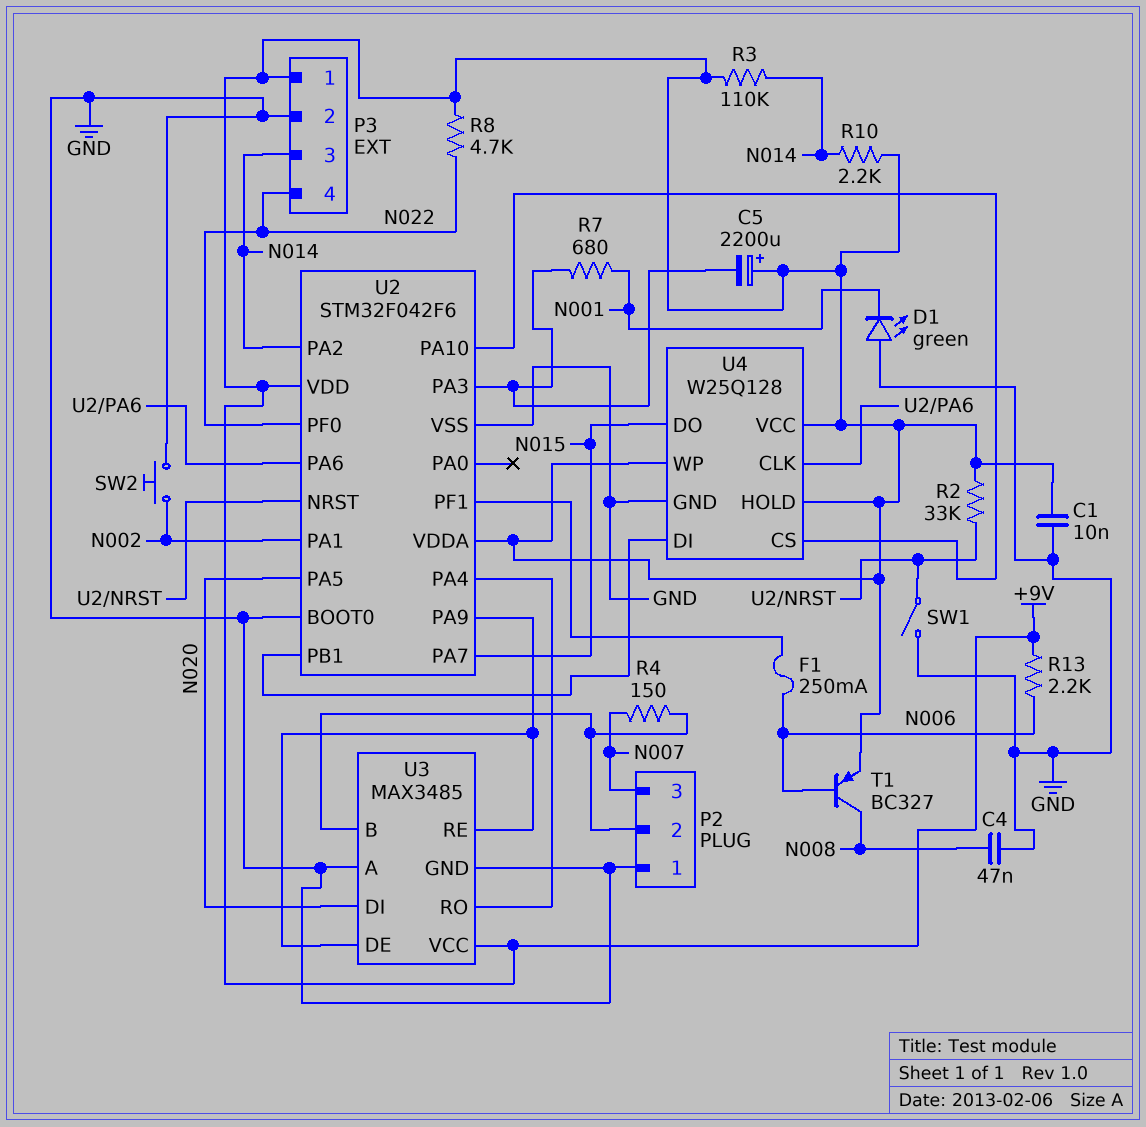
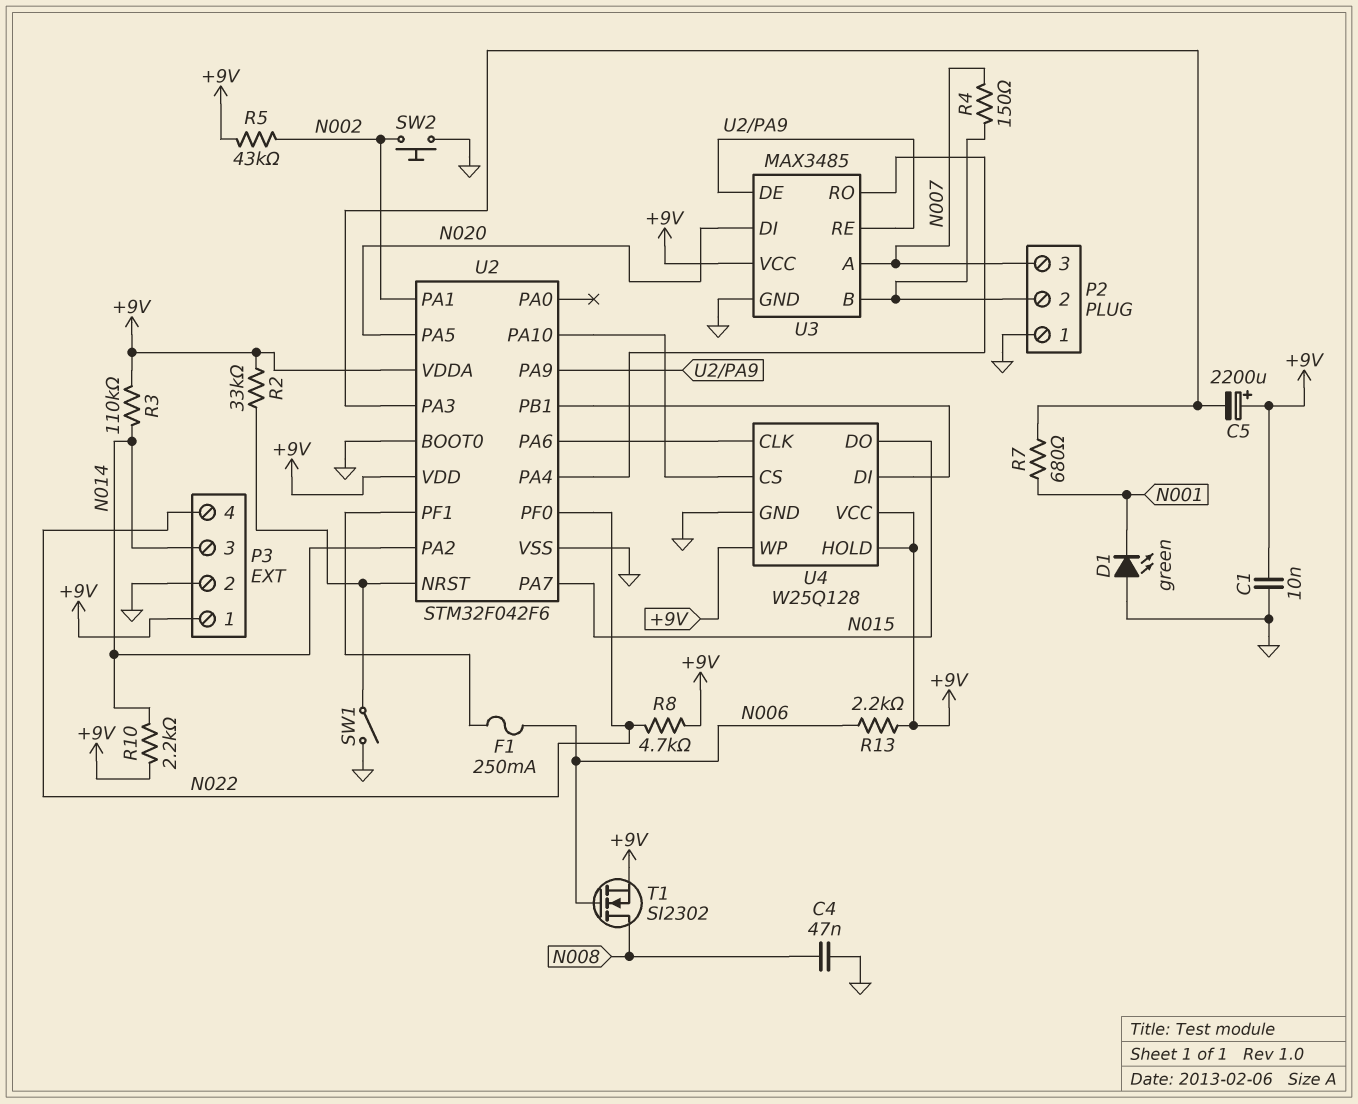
R5: none -> 43k (+9V, N002)
T1: PNP BC327 (B N006, C N008, E +9V) -> NMOS SI2302 (G N006, D N008, S +9V)
U3 pin A: GND -> N007

